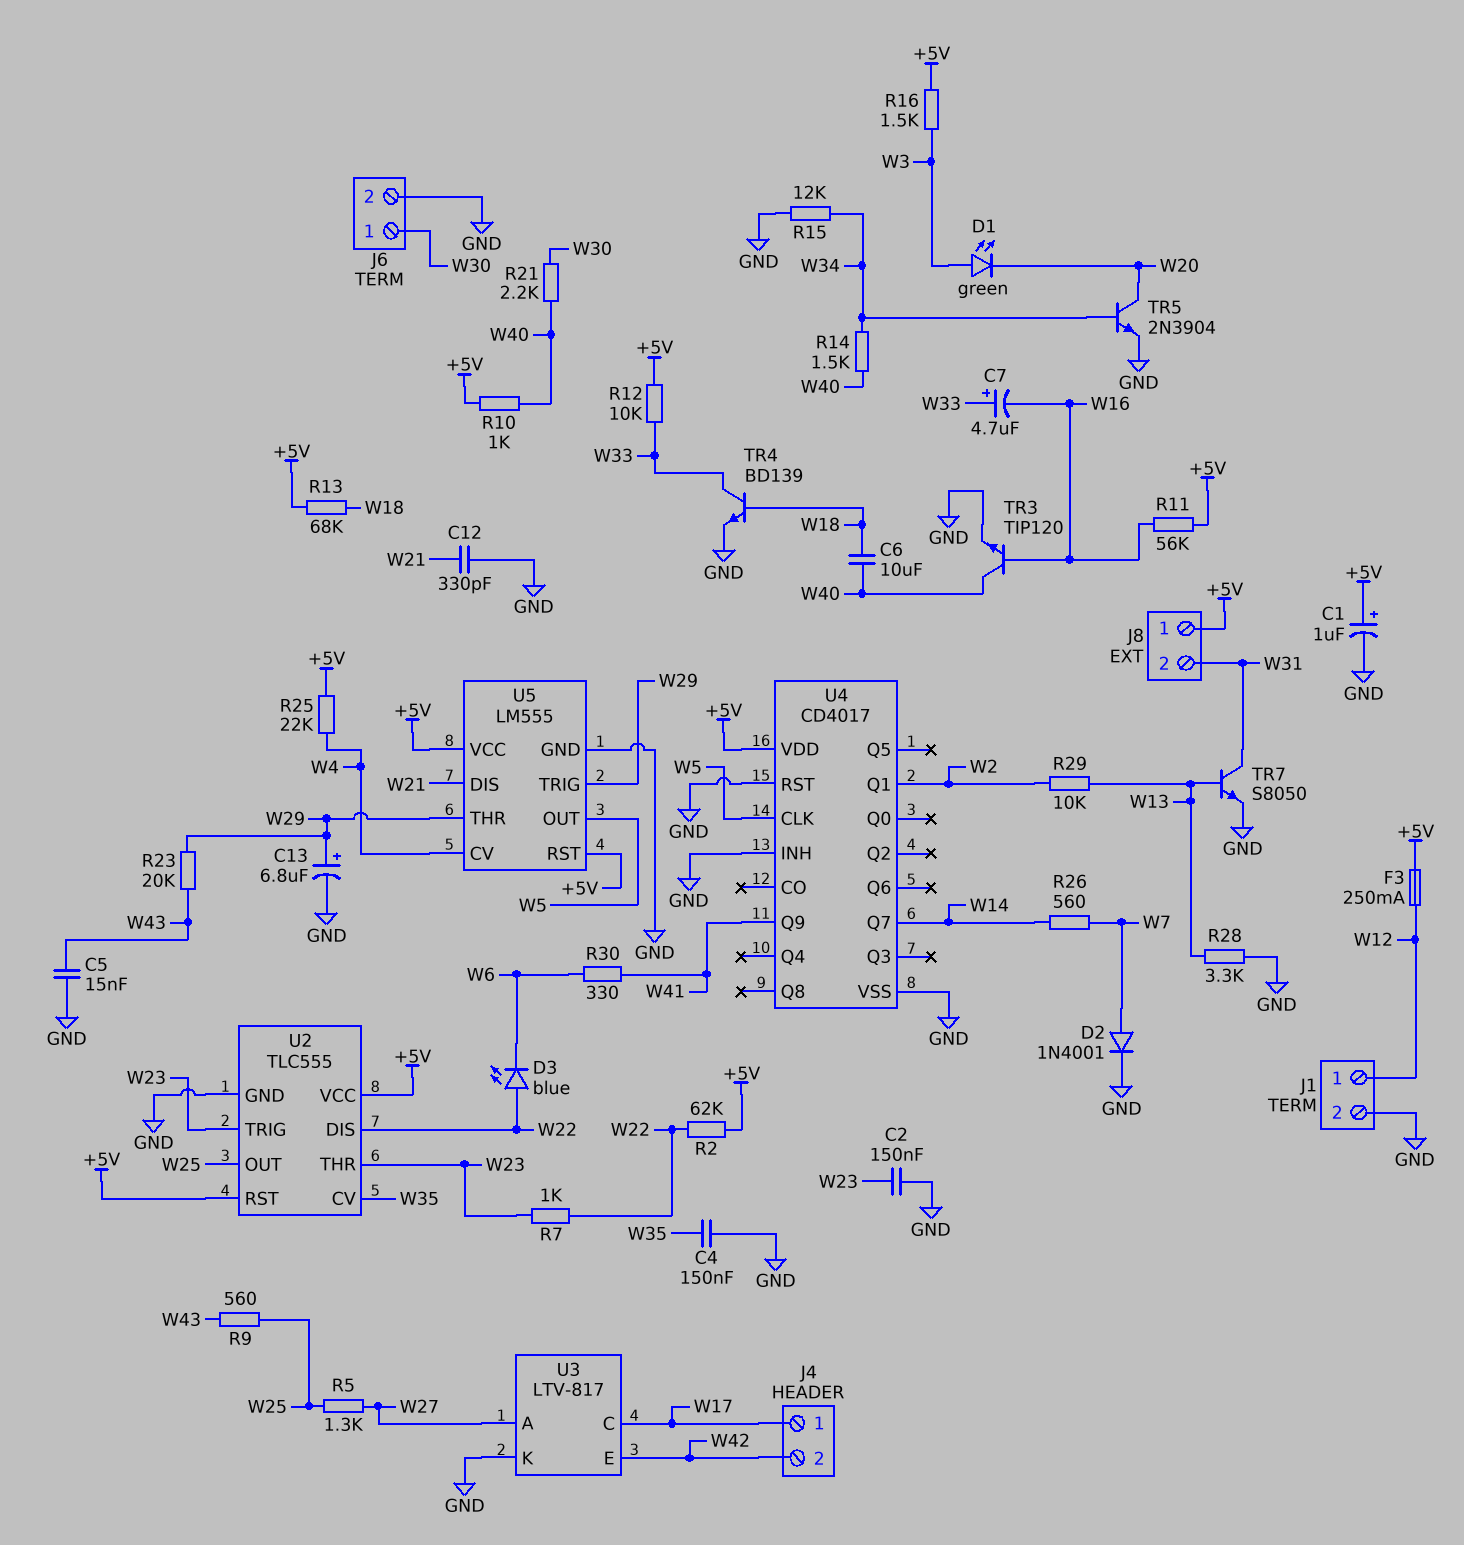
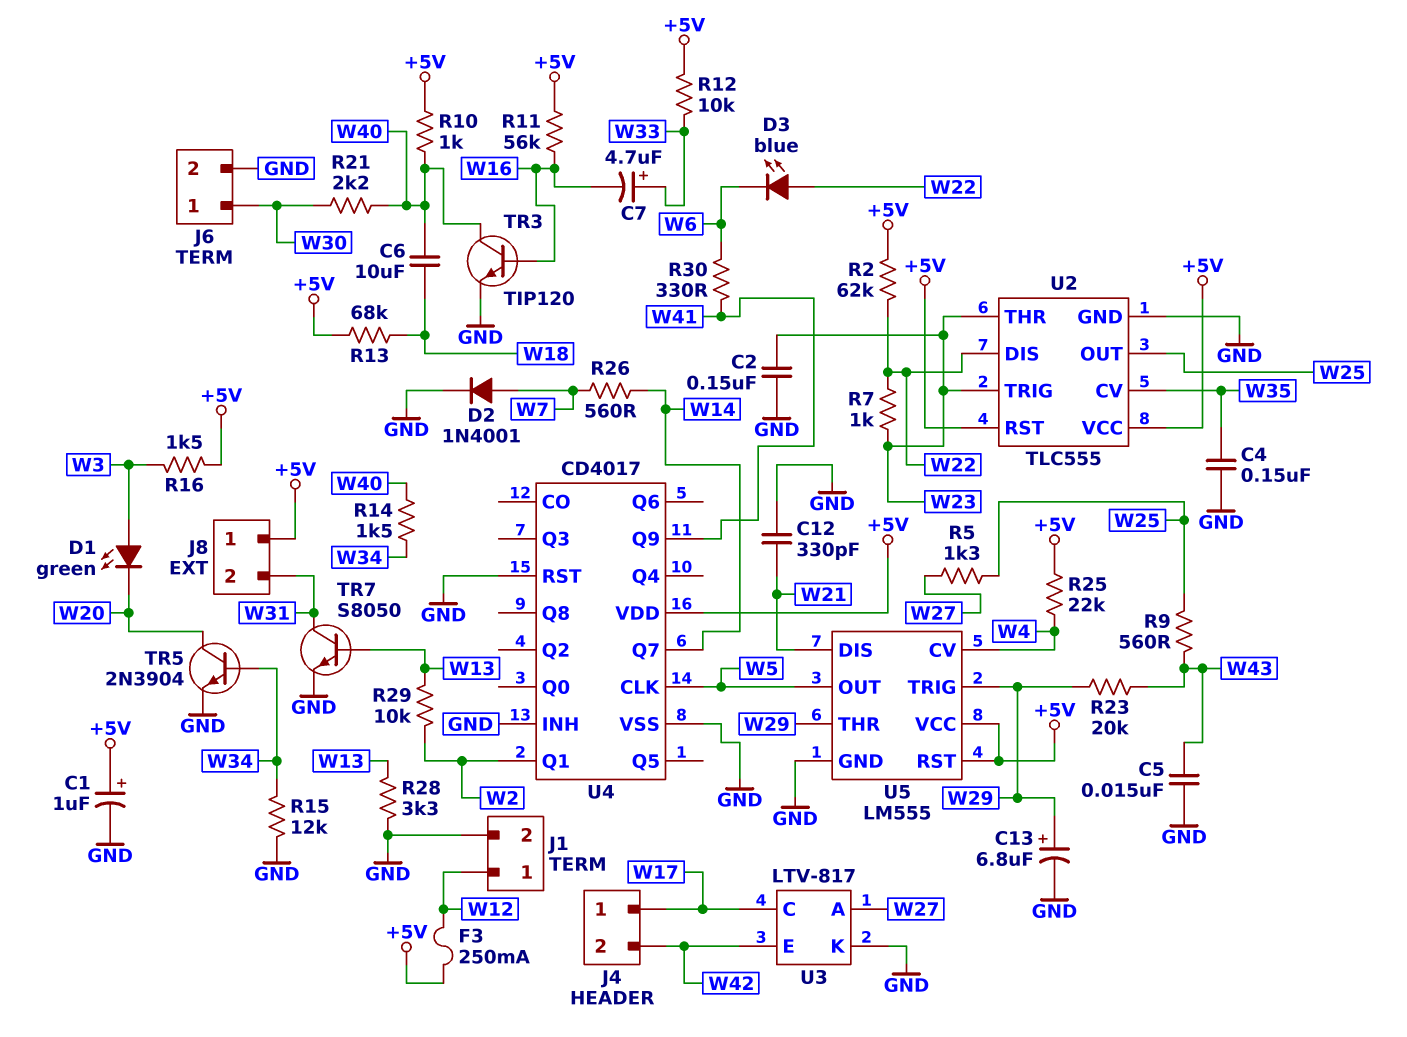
TR4: NPN BD139 (B W18, C W33, E GND) -> none

